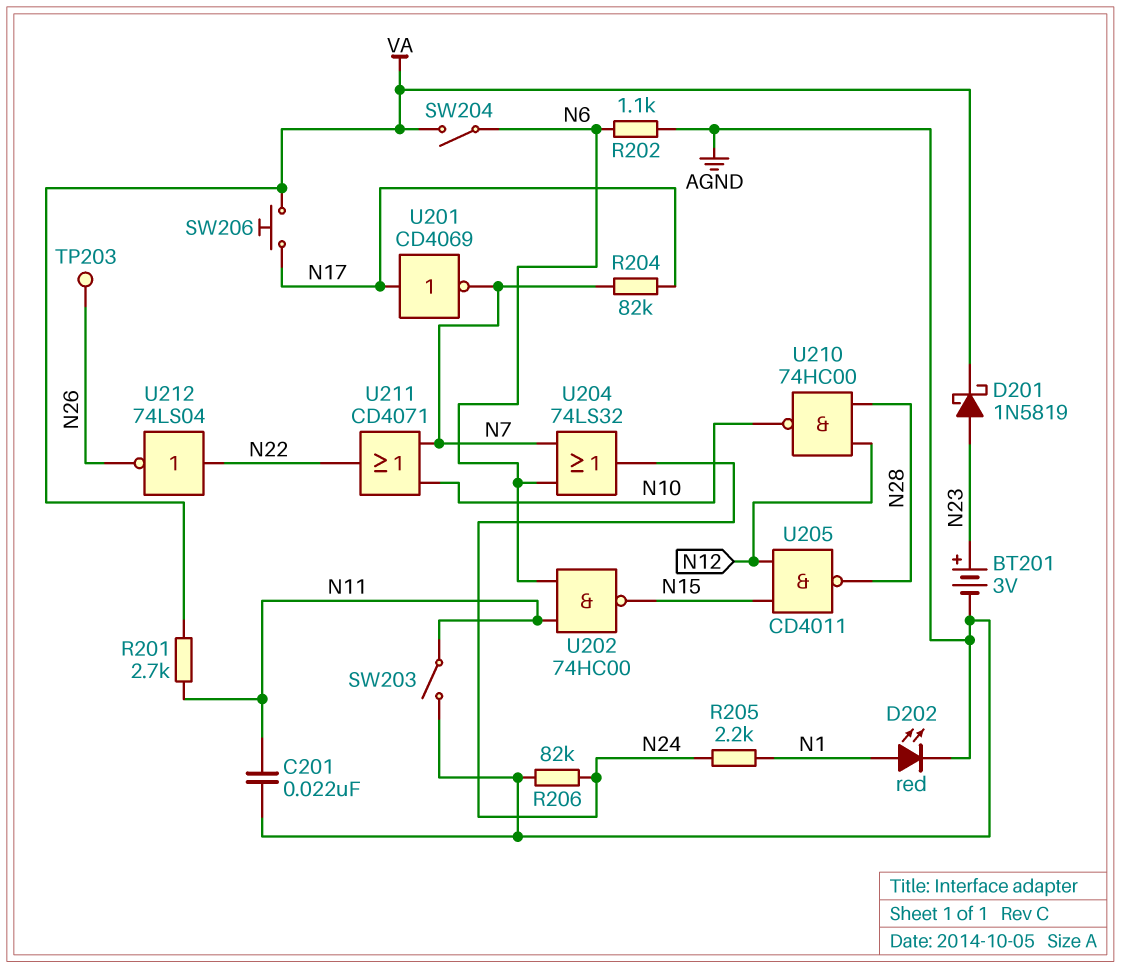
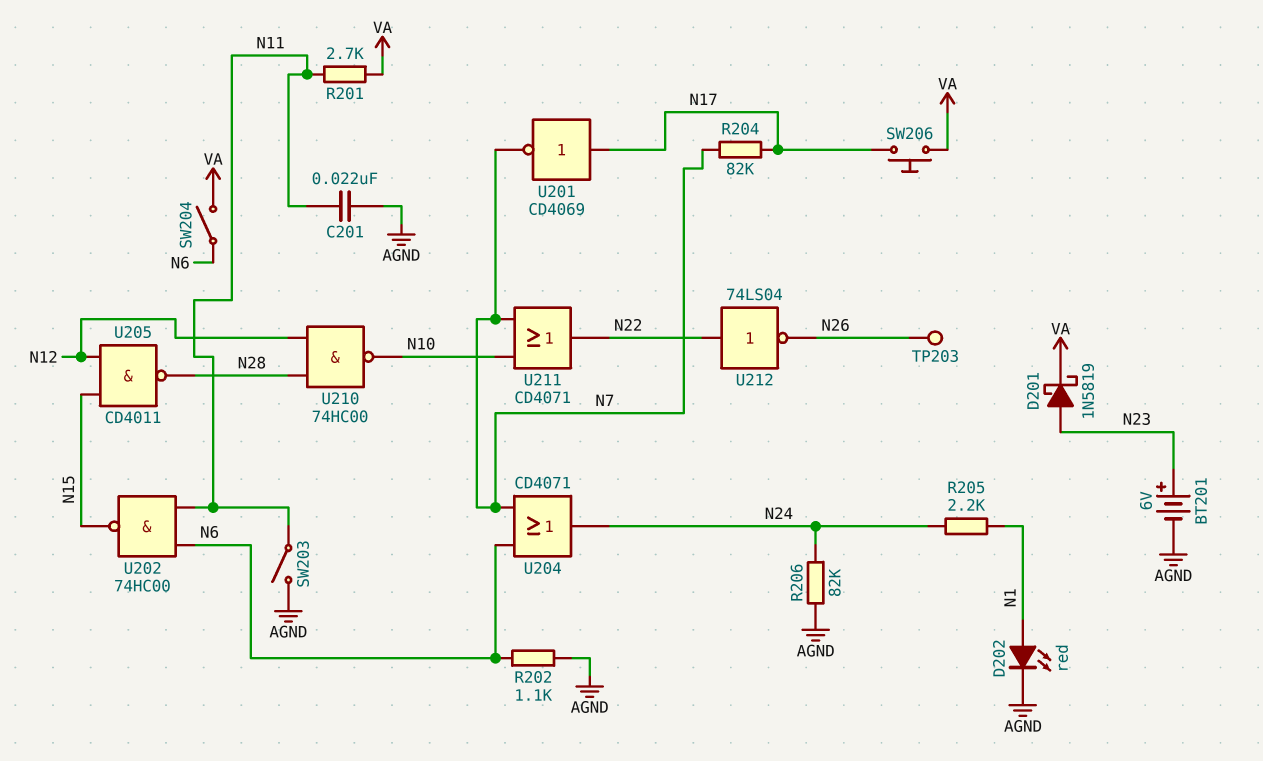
BT201: 3V (plus N23, minus AGND) -> 6V (plus N23, minus AGND)
U204: OR 74LS32 (in N6, in N7, out N24) -> OR CD4071 (in N6, in N7, out N24)

